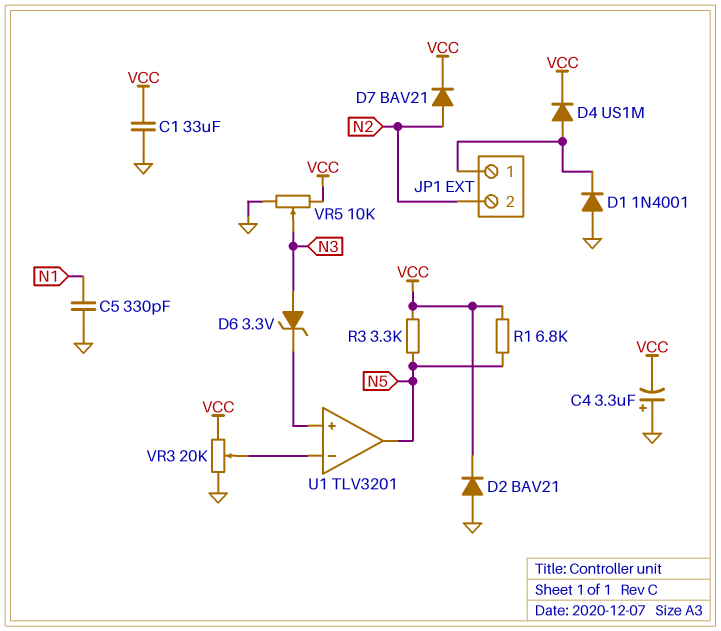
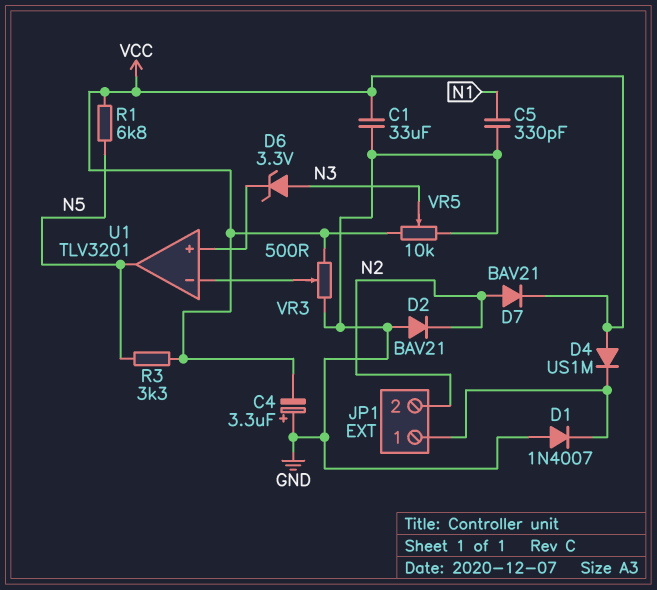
D1: diode 1N4001 (A GND, K JP1/1) -> diode 1N4007 (A GND, K JP1/1)
D2: diode BAV21 (A GND, K VCC) -> diode BAV21 (A GND, K N2)
D4: diode US1M (A JP1/1, K VCC) -> diode US1M (A VCC, K JP1/1)
VR3: 20k (GND, VCC, wiper U1/in-) -> 500 (GND, VCC, wiper U1/in-)

